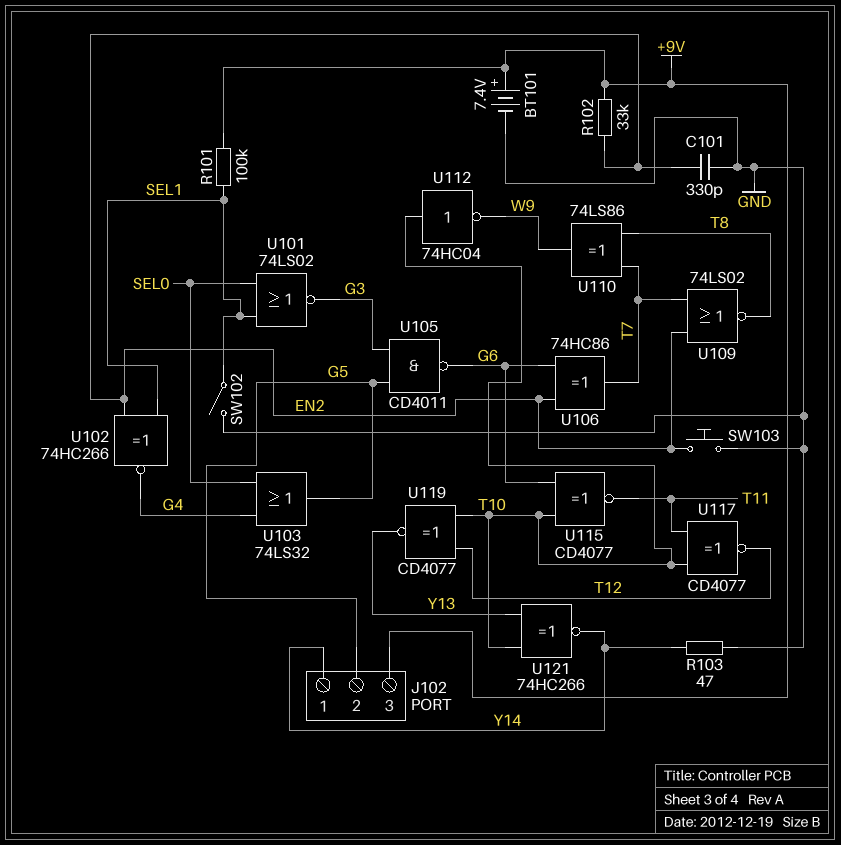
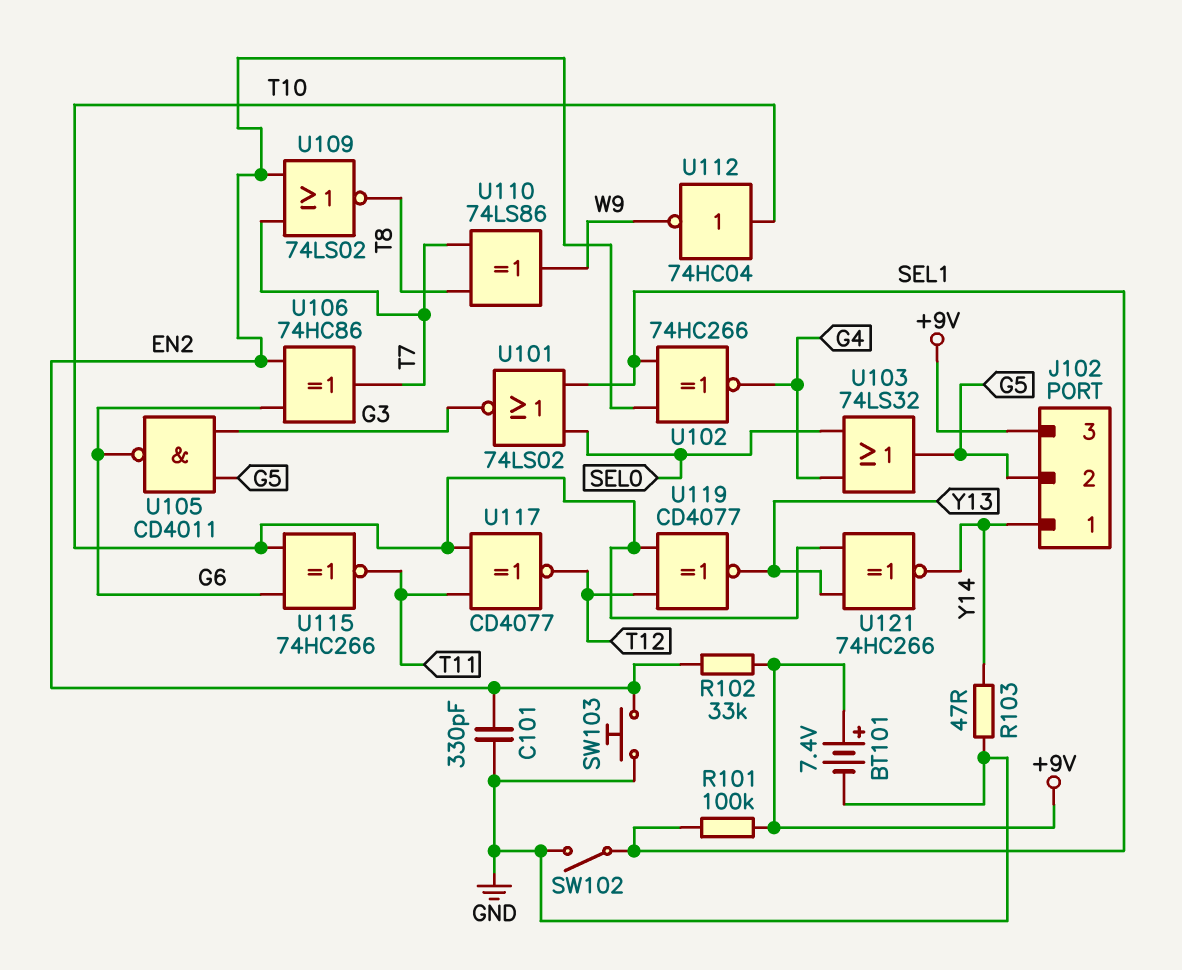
U115: XNOR CD4077 (in G6, in T10, out T11) -> XNOR 74HC266 (in G6, in T10, out T11)

